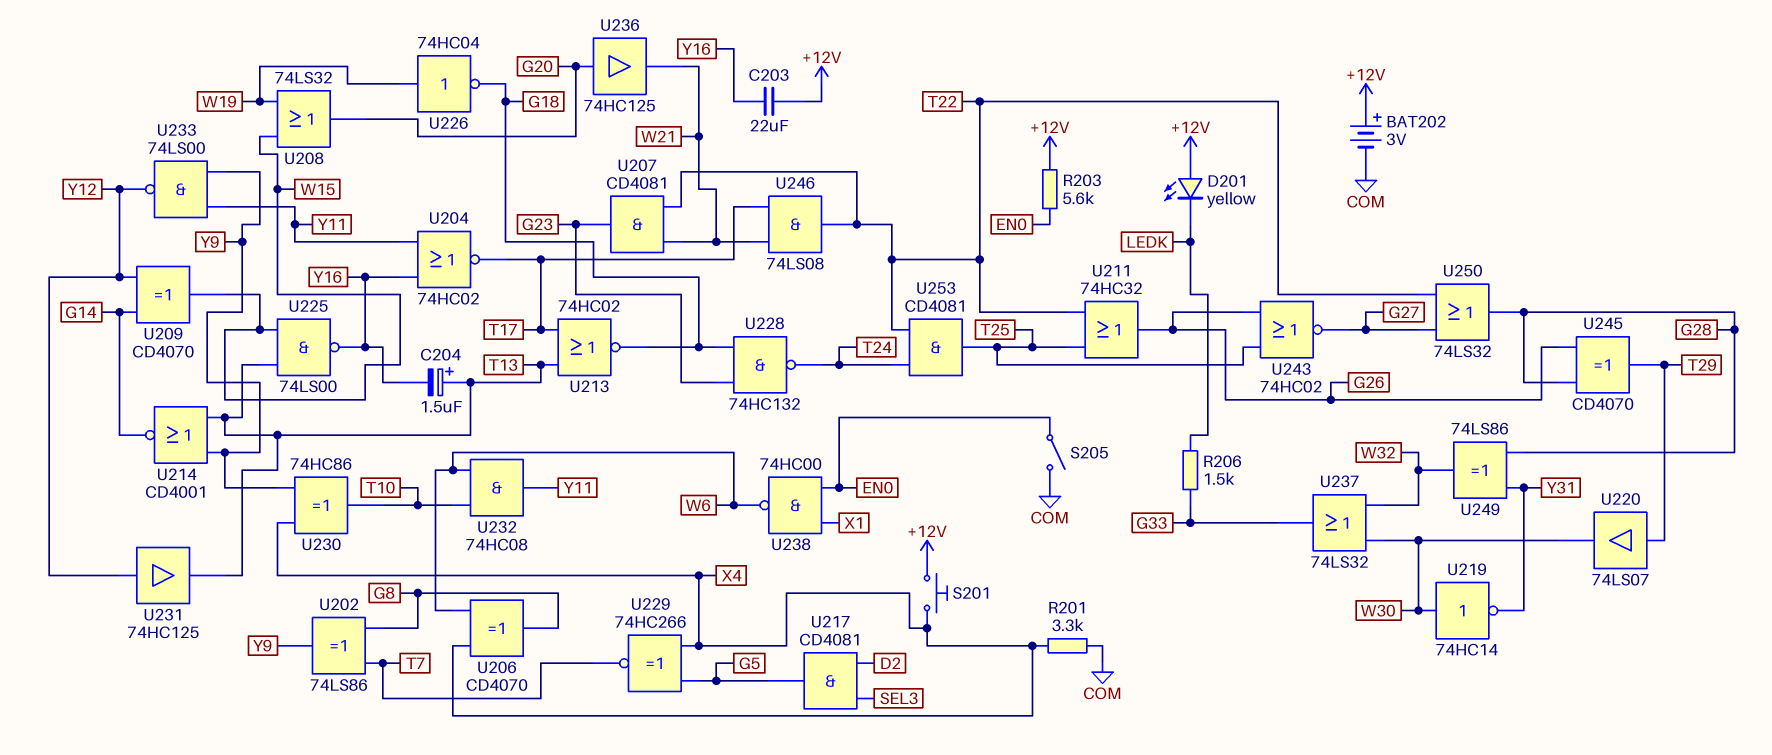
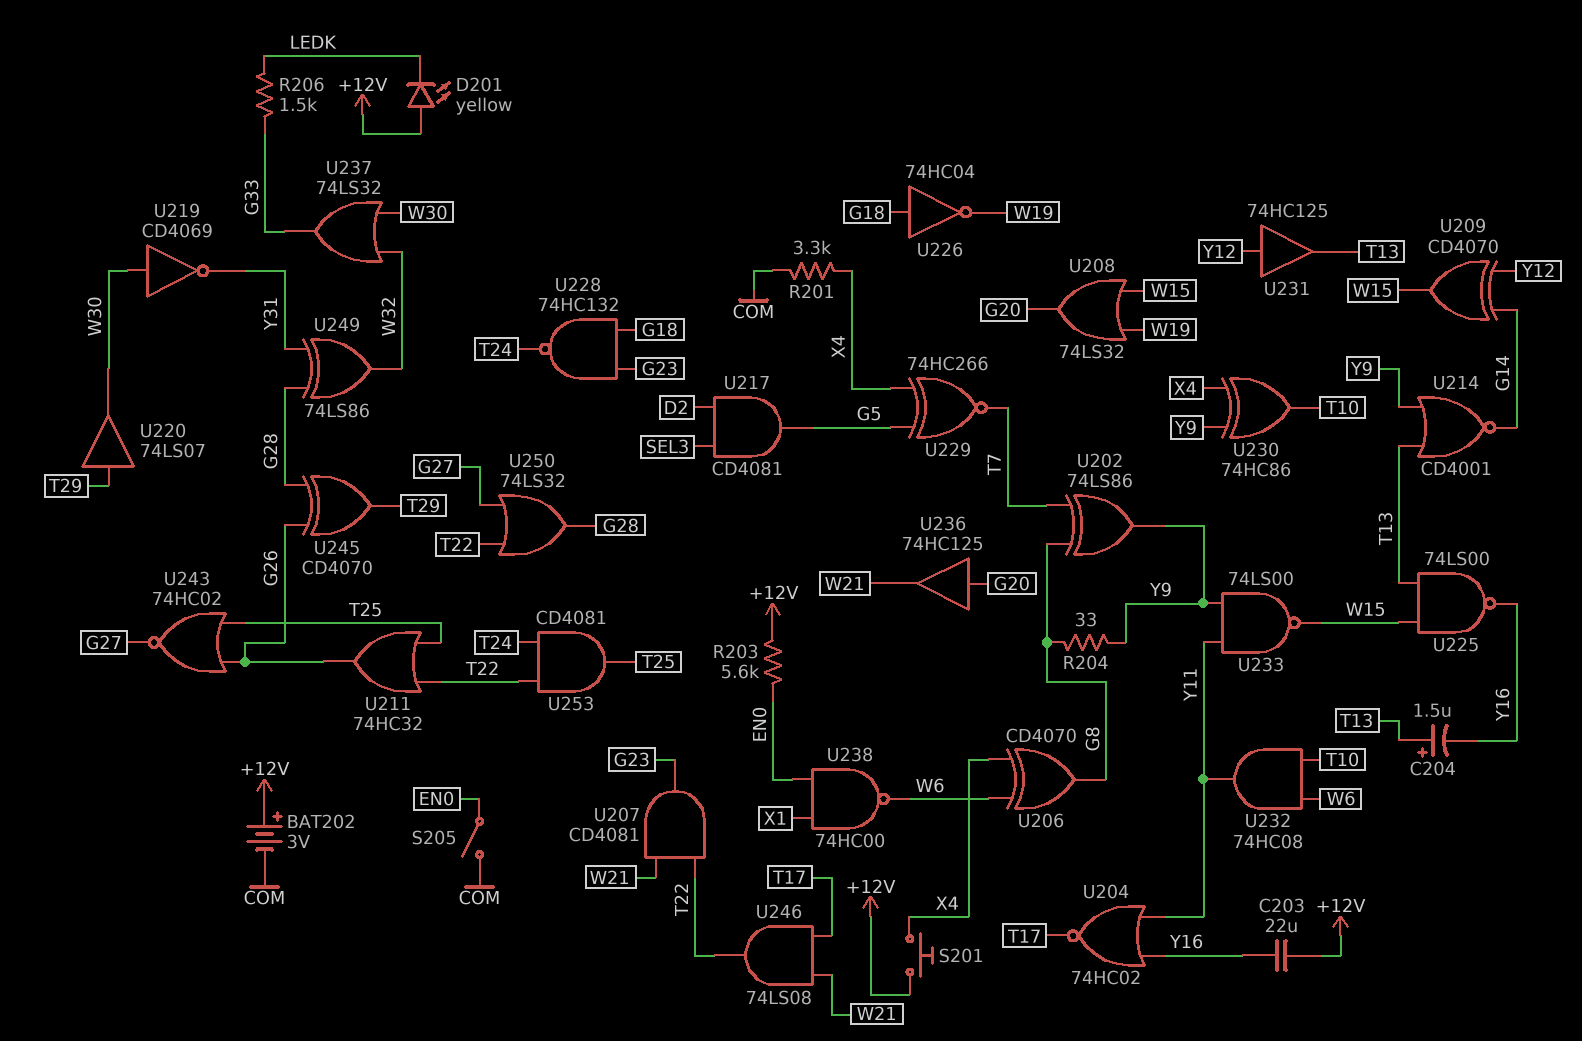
R204: none -> 33 (G8, Y9)
U213: NOR 74HC02 (in T13, in T17, out G18) -> none
U219: NOT 74HC14 (in W30, out Y31) -> NOT CD4069 (in W30, out Y31)
U226: NOT 74HC04 (in W19, out G18) -> NOT 74HC04 (in G18, out W19)
U233: NAND 74LS00 (in Y9, in Y11, out Y12) -> NAND 74LS00 (in Y9, in Y11, out W15)

